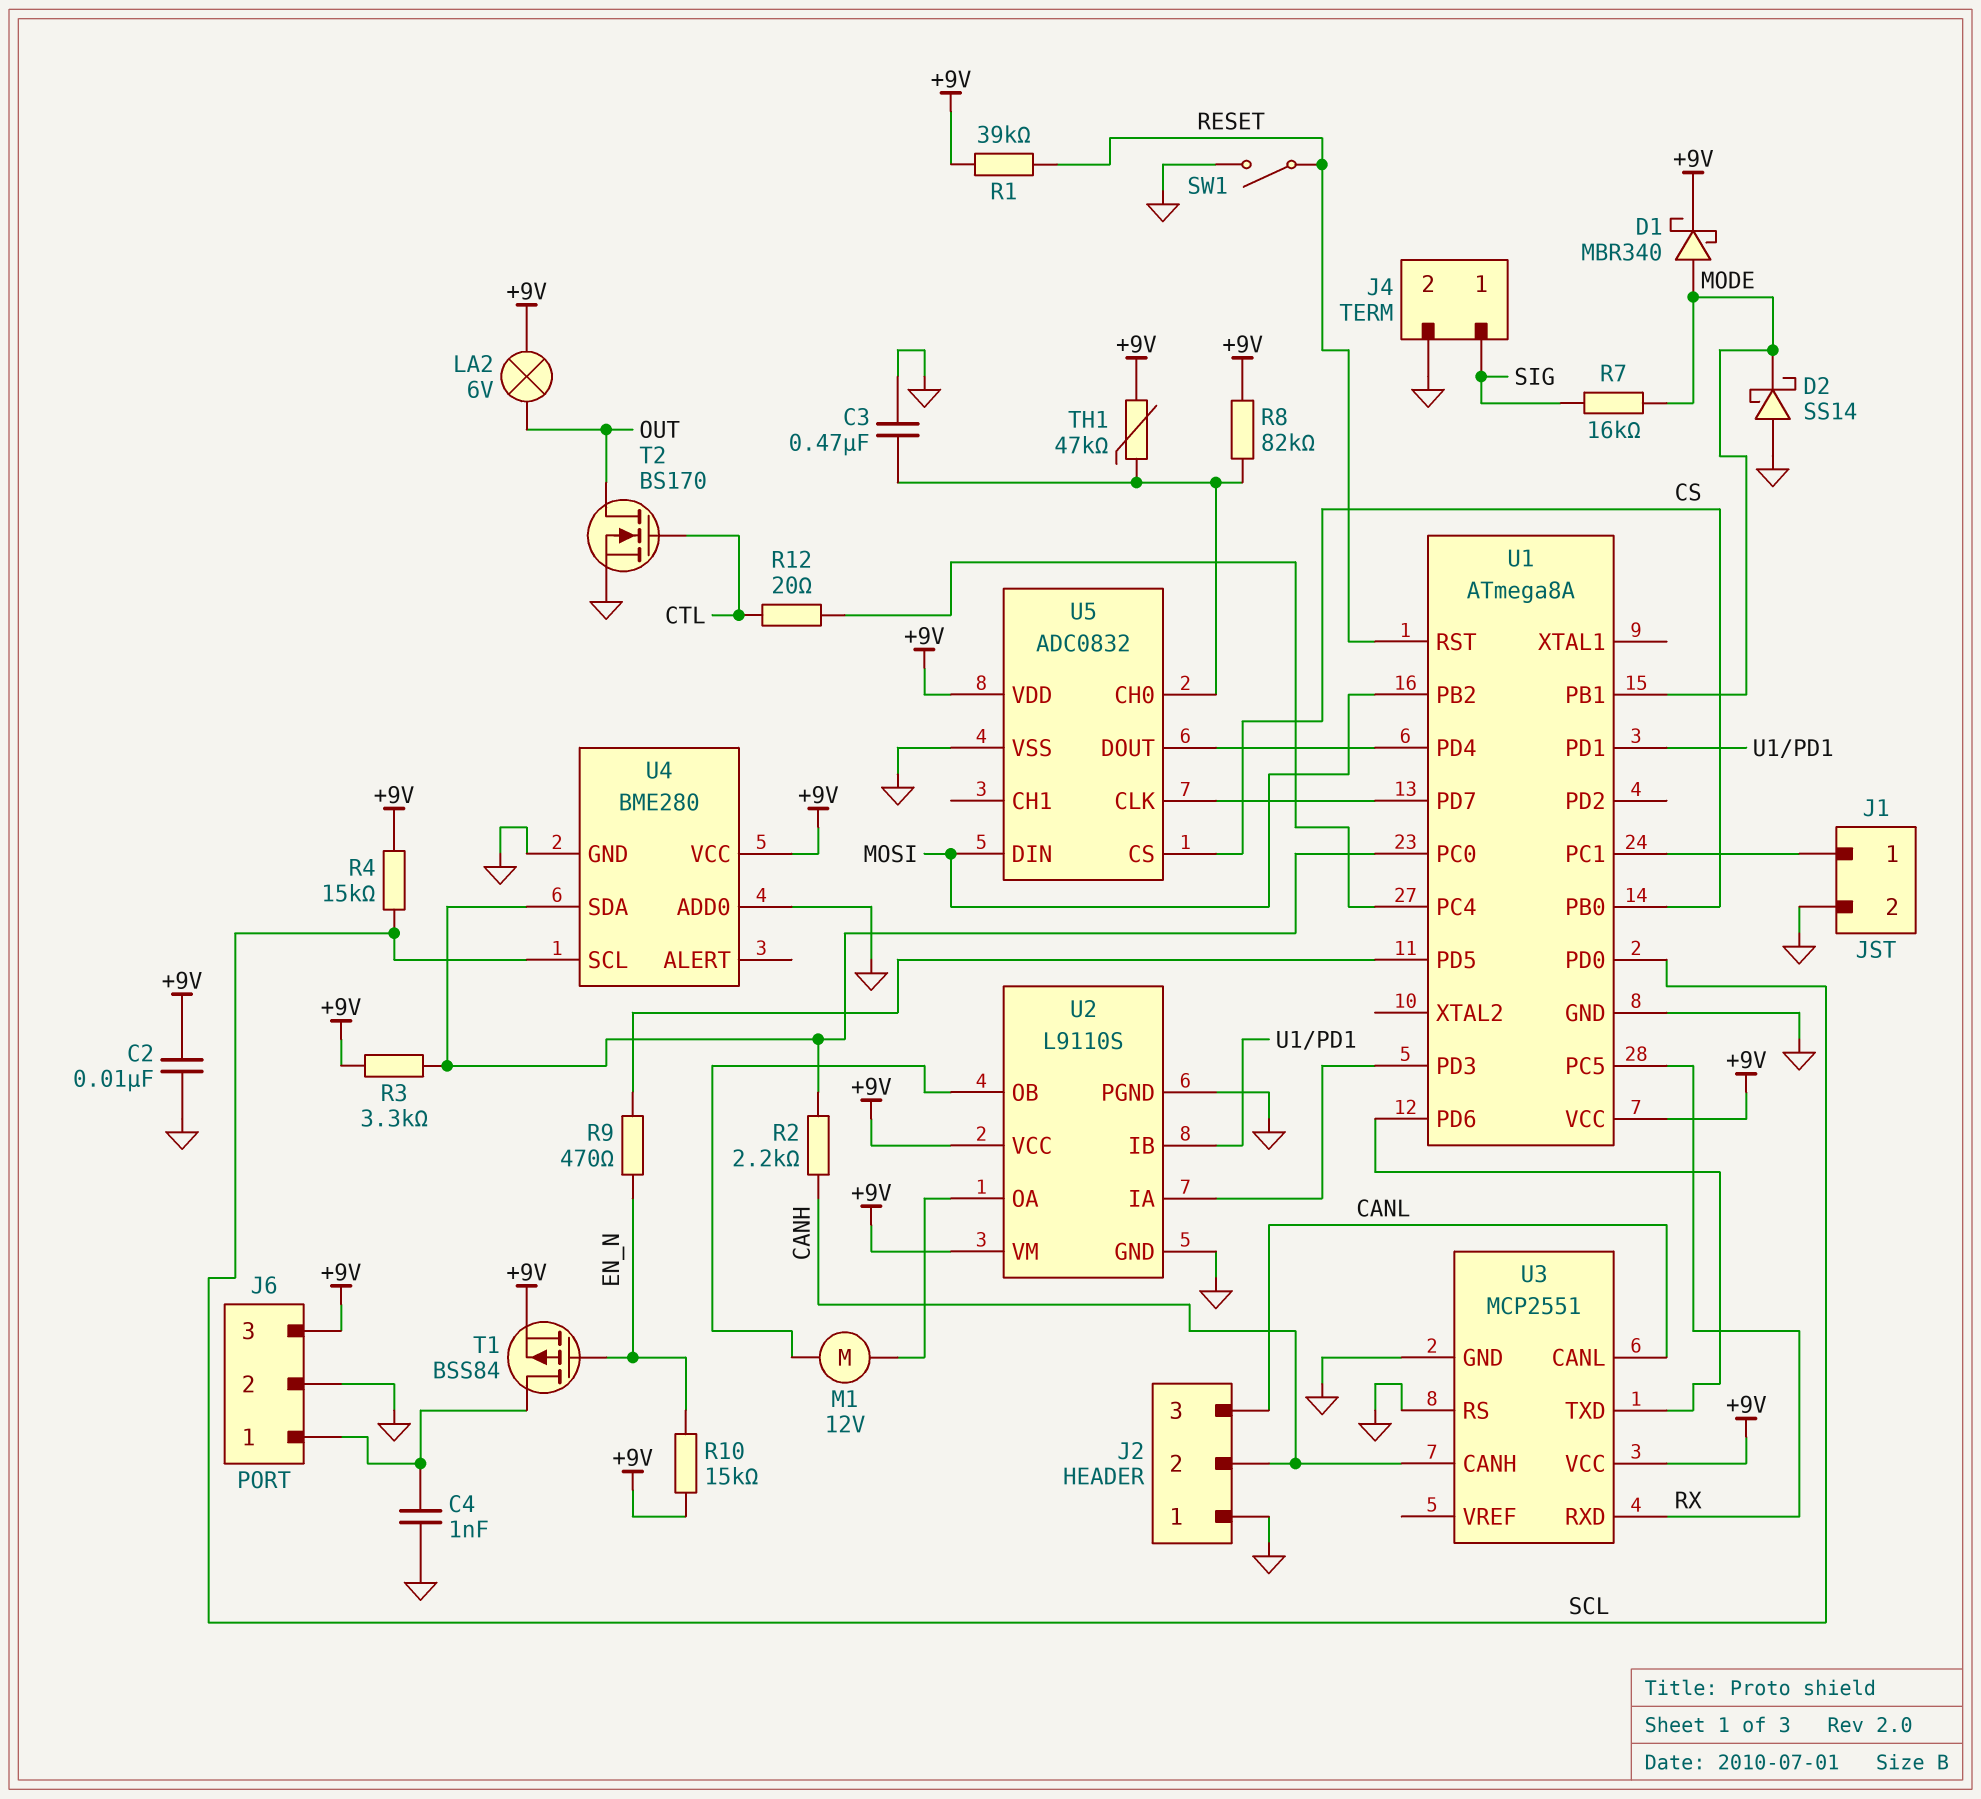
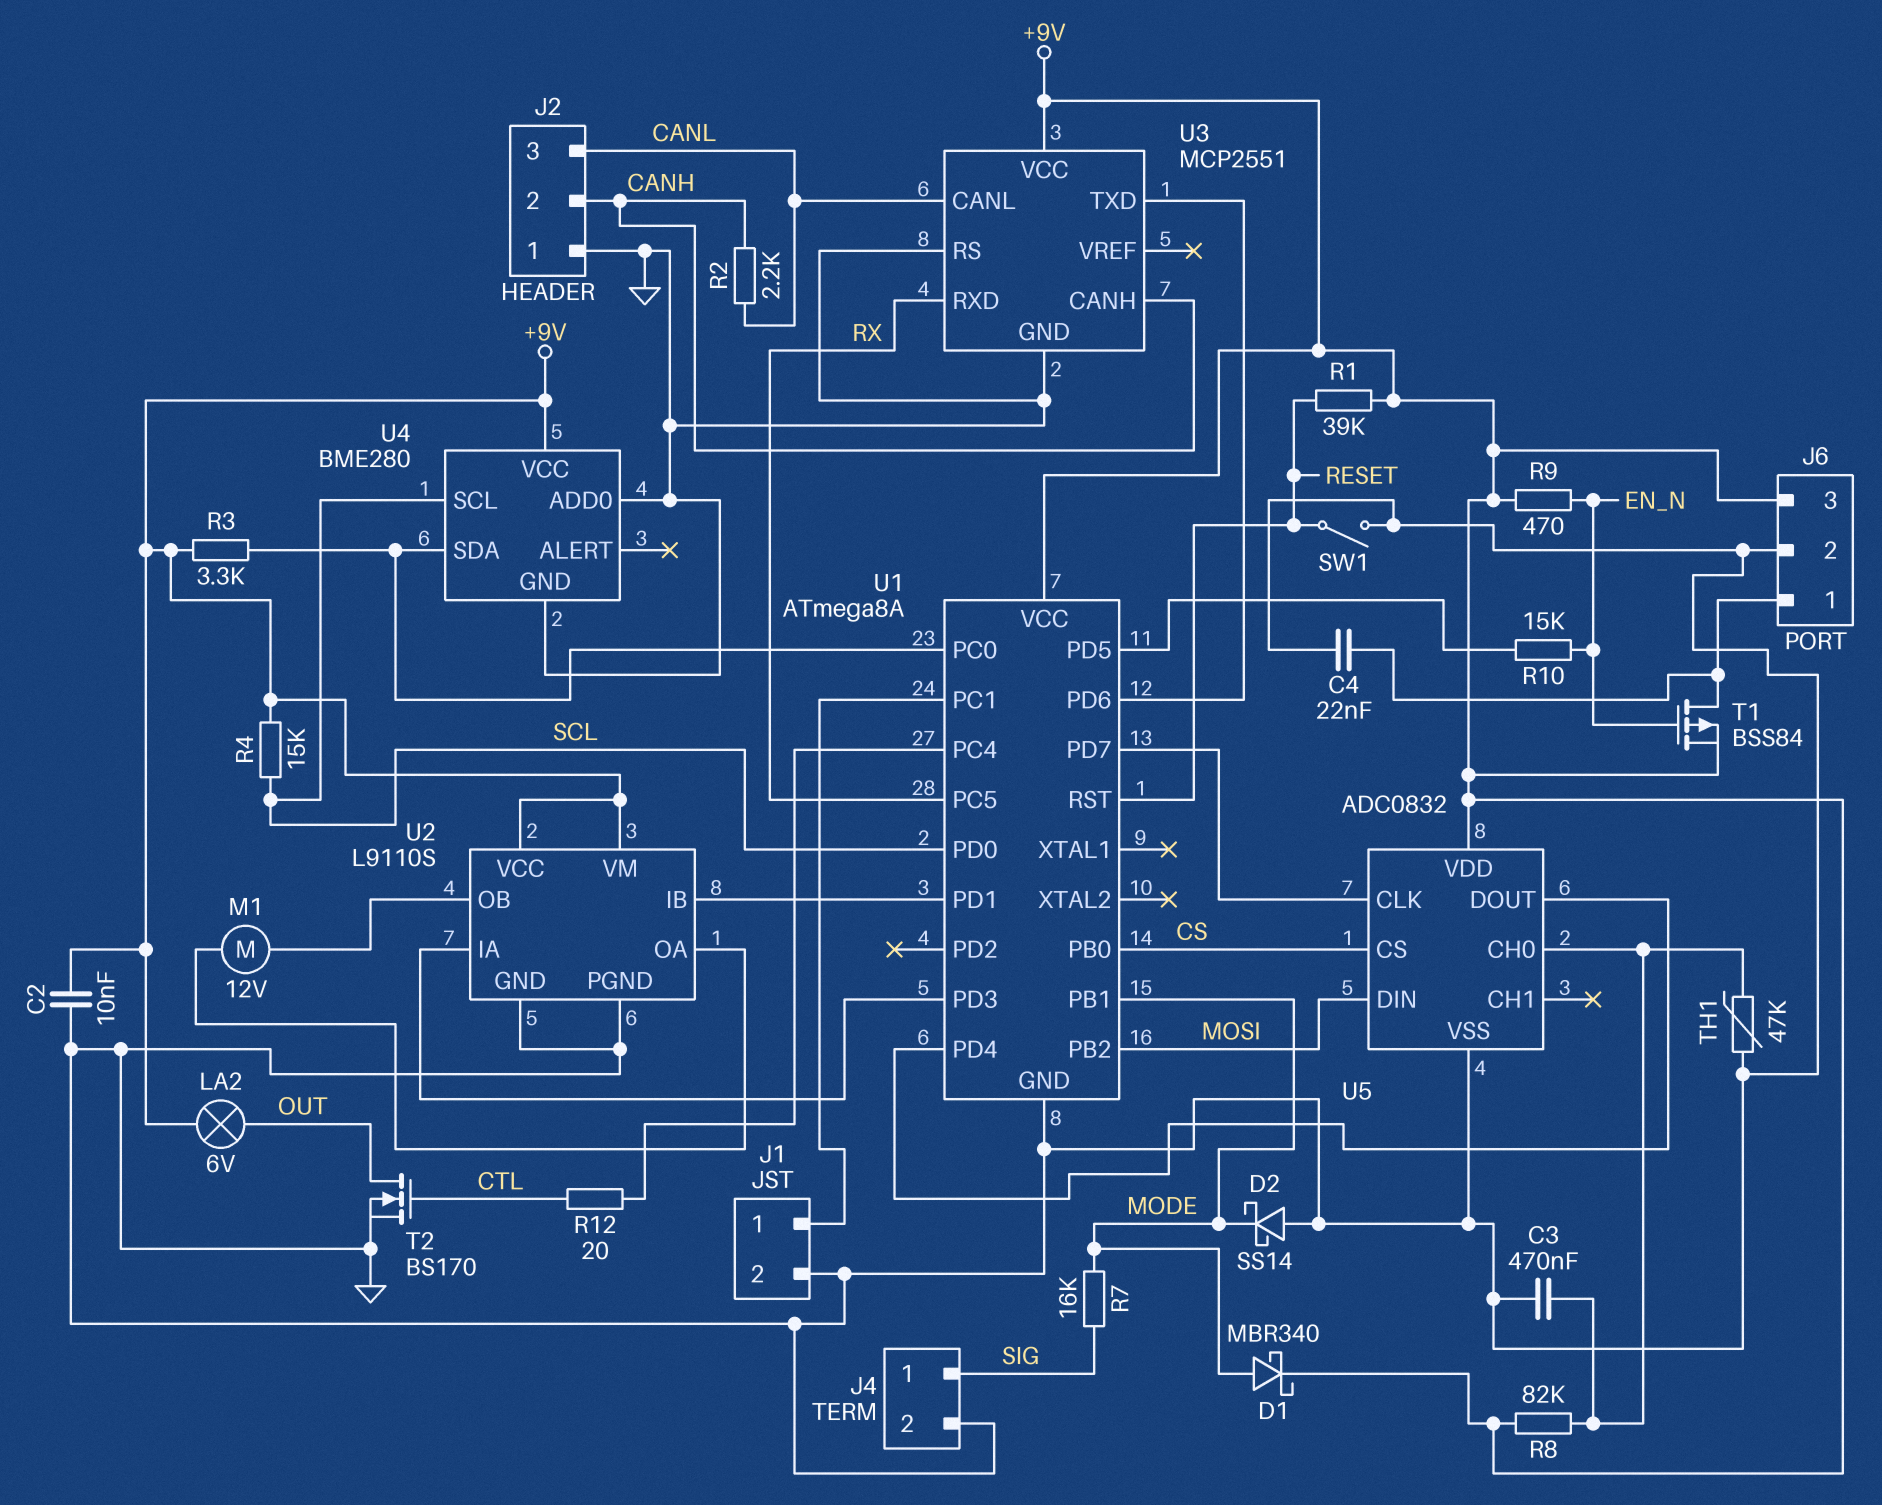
C4: 1nF (GND, J6/1) -> 22nF (GND, J6/1)
R2: 2.2k (CANH, U1/PC0) -> 2.2k (CANH, CANL)
R9: 470 (EN_N, U1/PD5) -> 470 (+9V, EN_N)
R10: 15k (+9V, EN_N) -> 15k (EN_N, U1/PD5)
TH1: 47k (+9V, U5/CH0) -> 47k (GND, U5/CH0)

